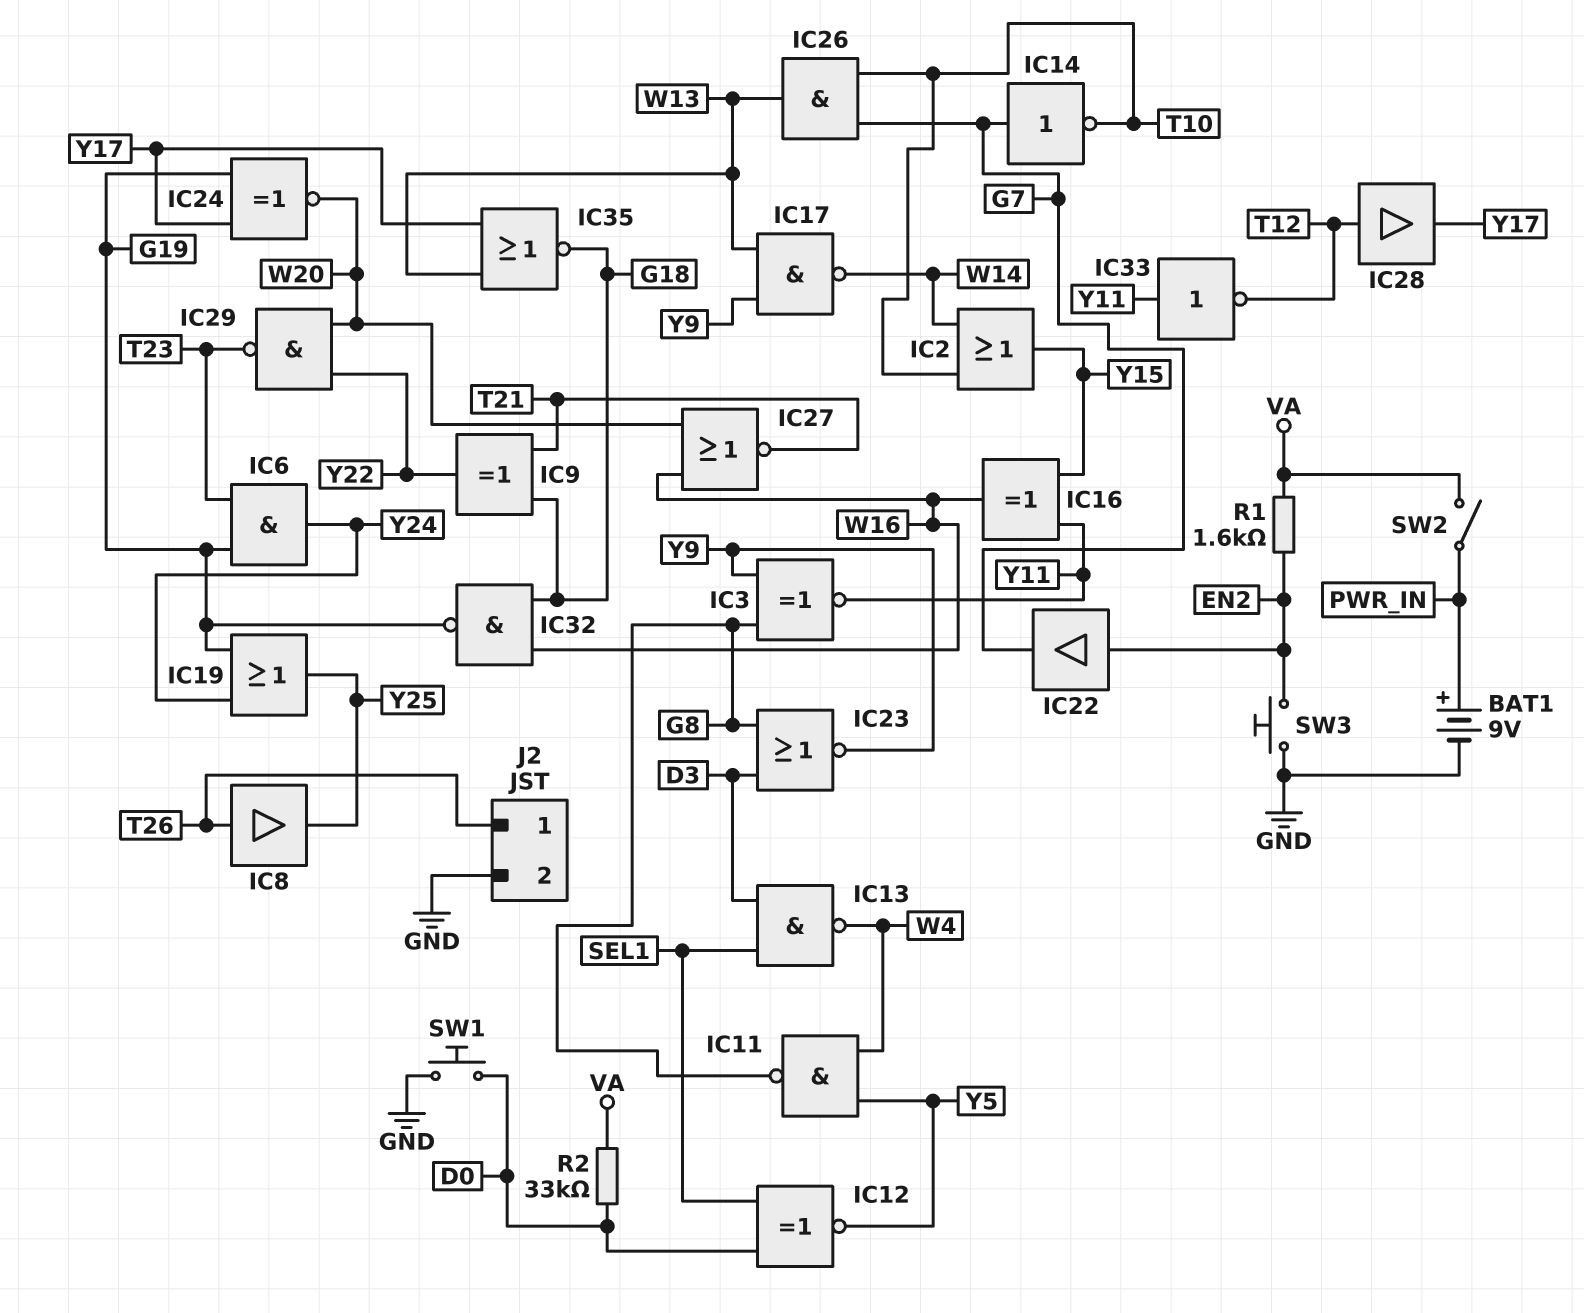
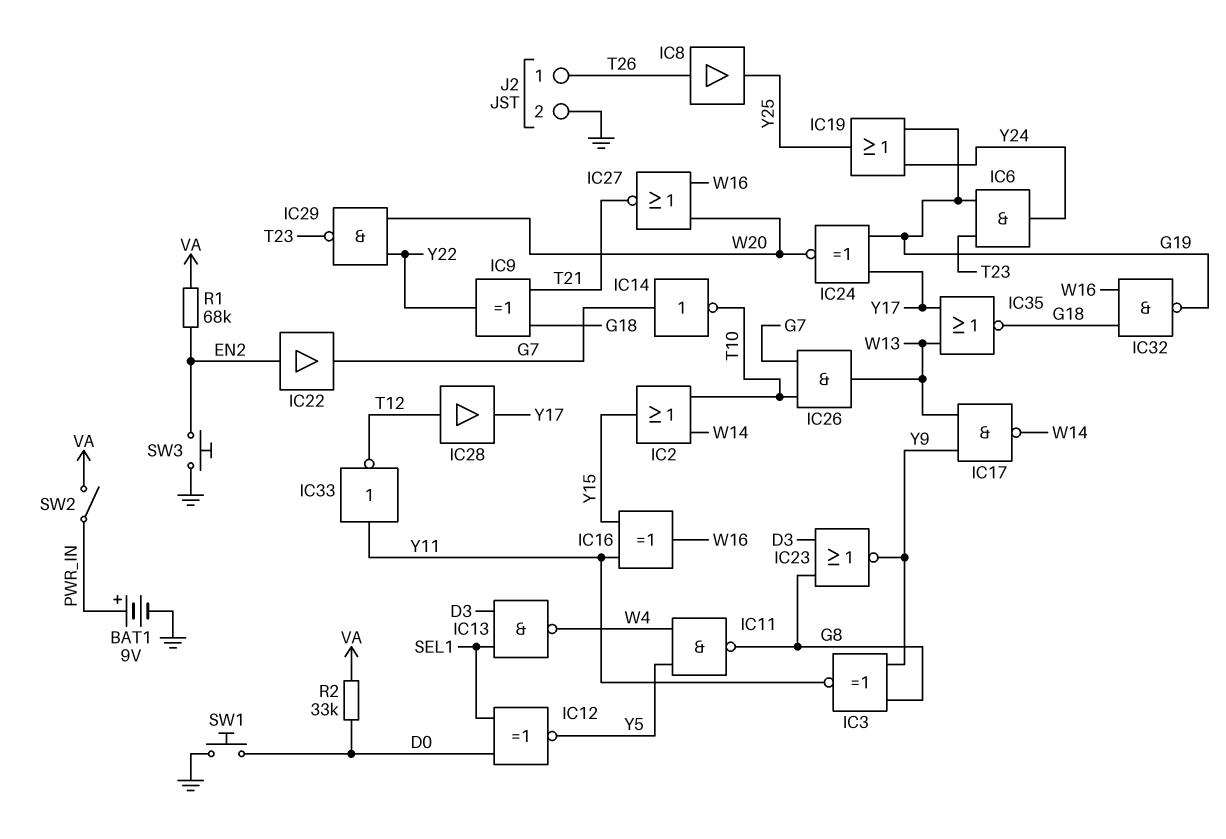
R1: 1.6k (EN2, VA) -> 68k (EN2, VA)

